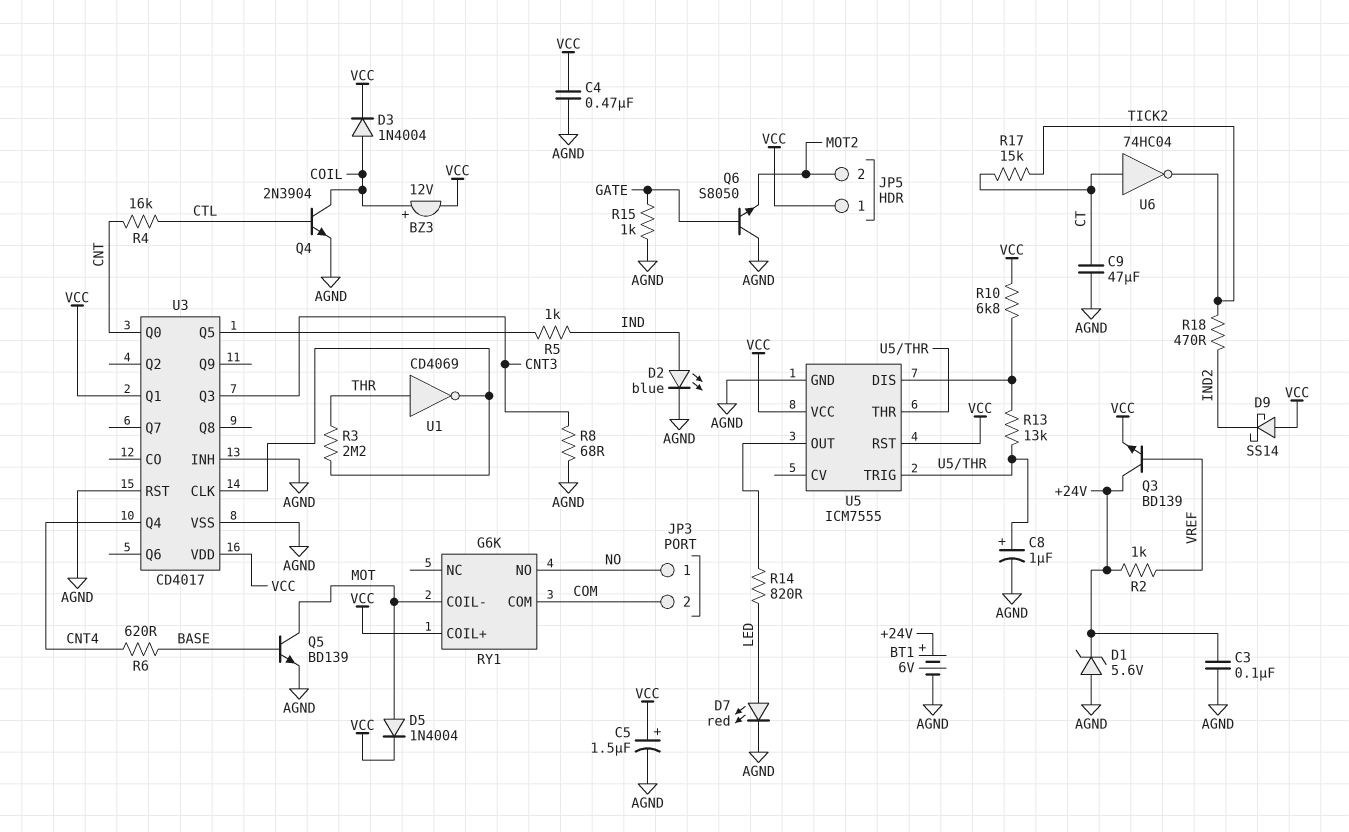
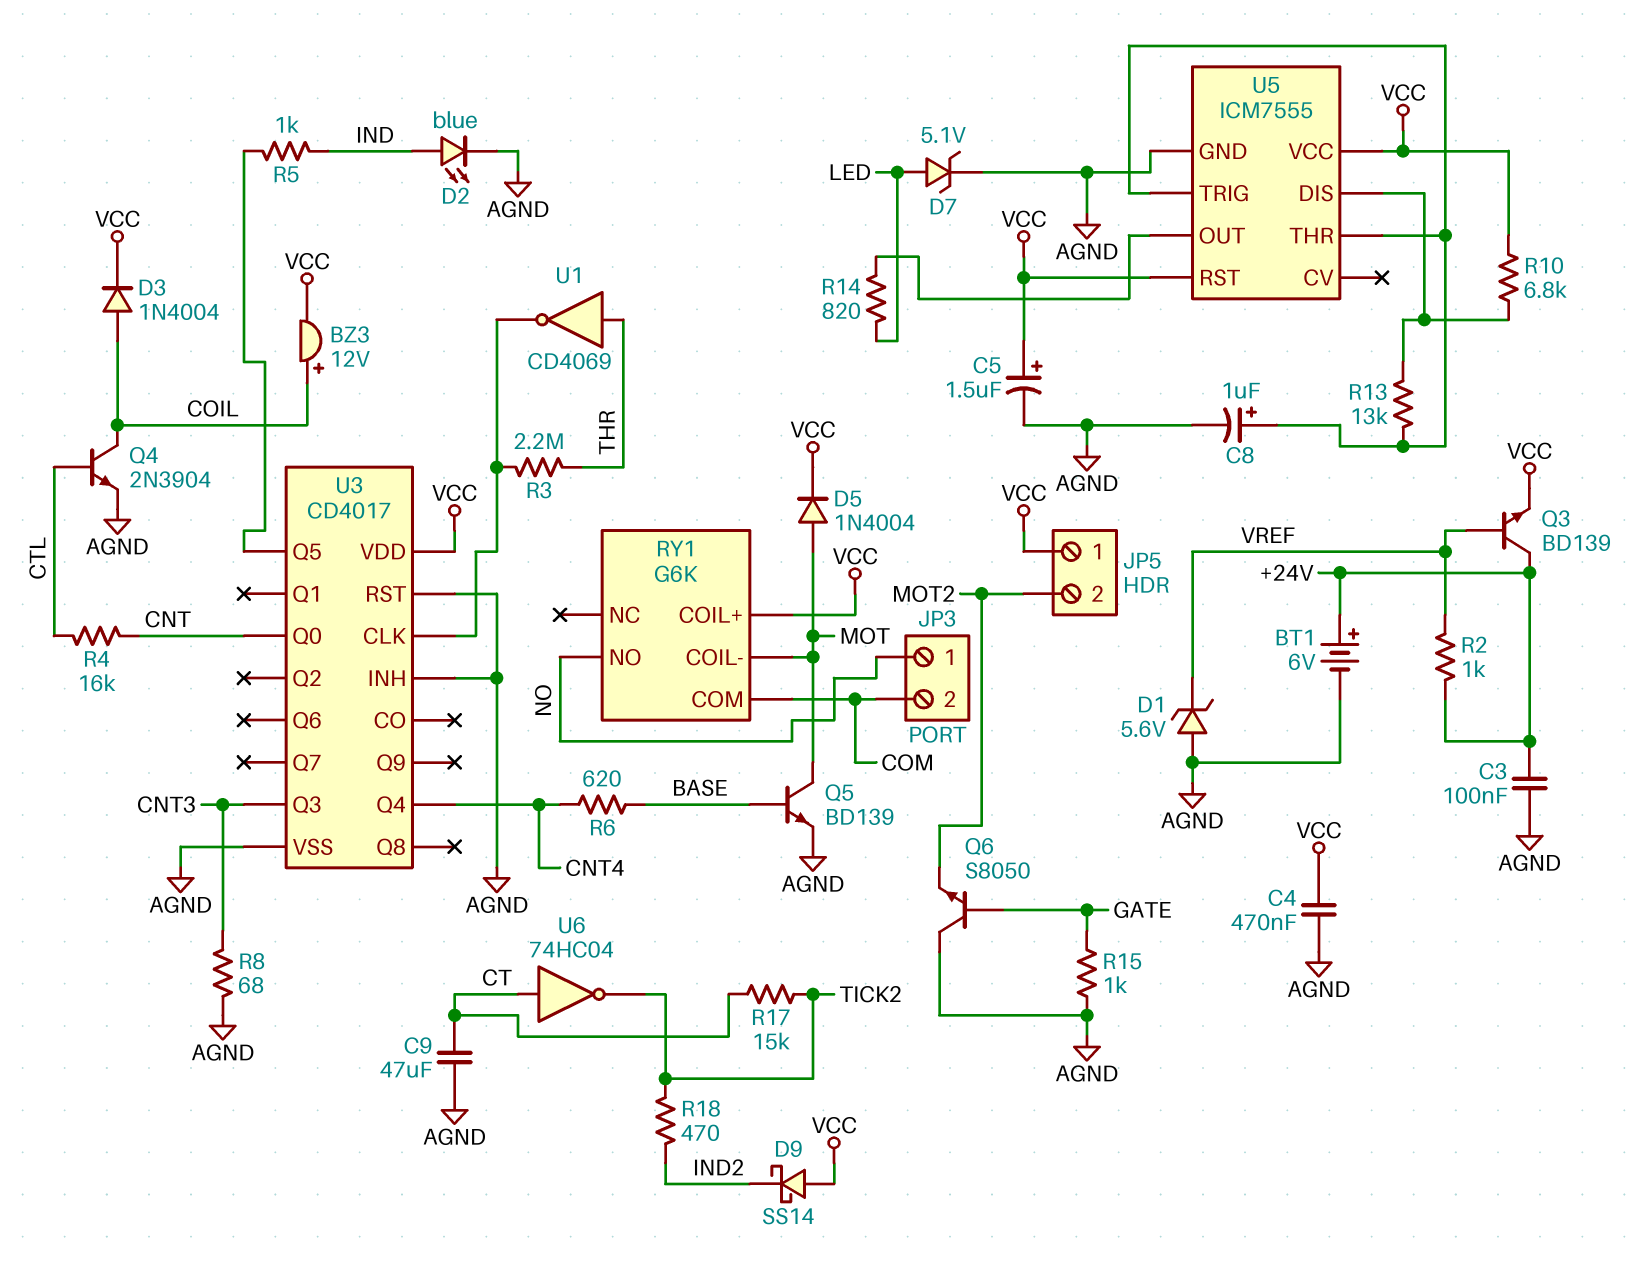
D1: zener 5.6V (A AGND, K +24V) -> zener 5.6V (A AGND, K VREF)
D7: LED red (A LED, K AGND) -> zener 5.1V (A LED, K AGND)
U3 pin Q1: VCC -> none

